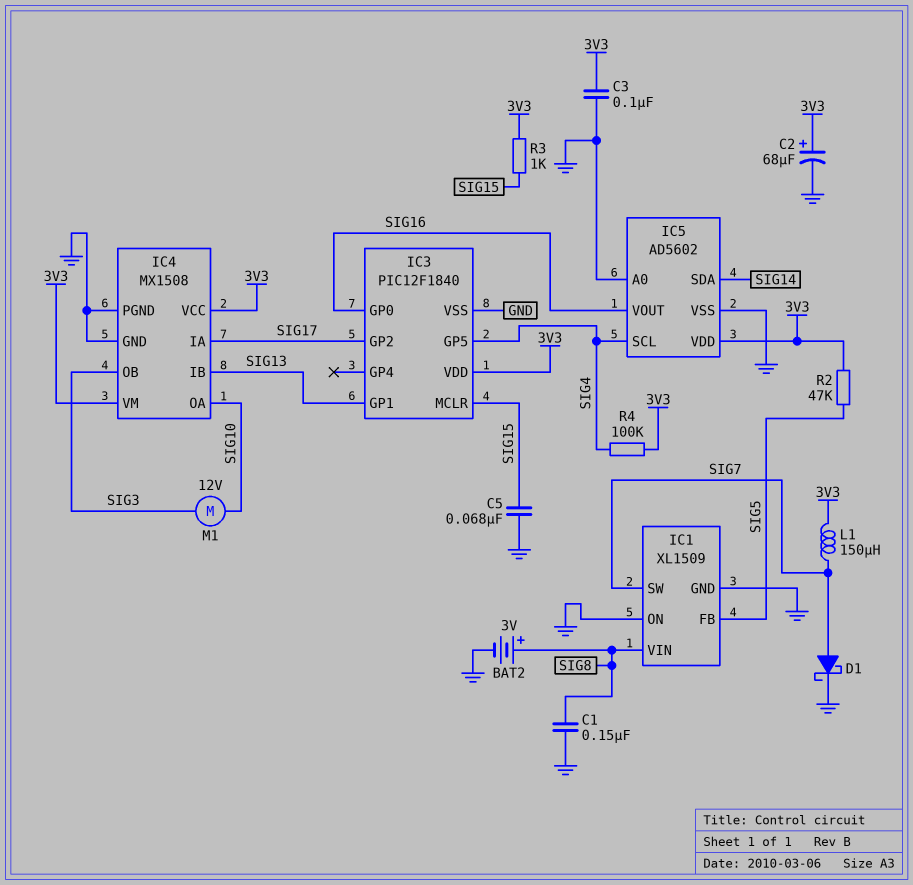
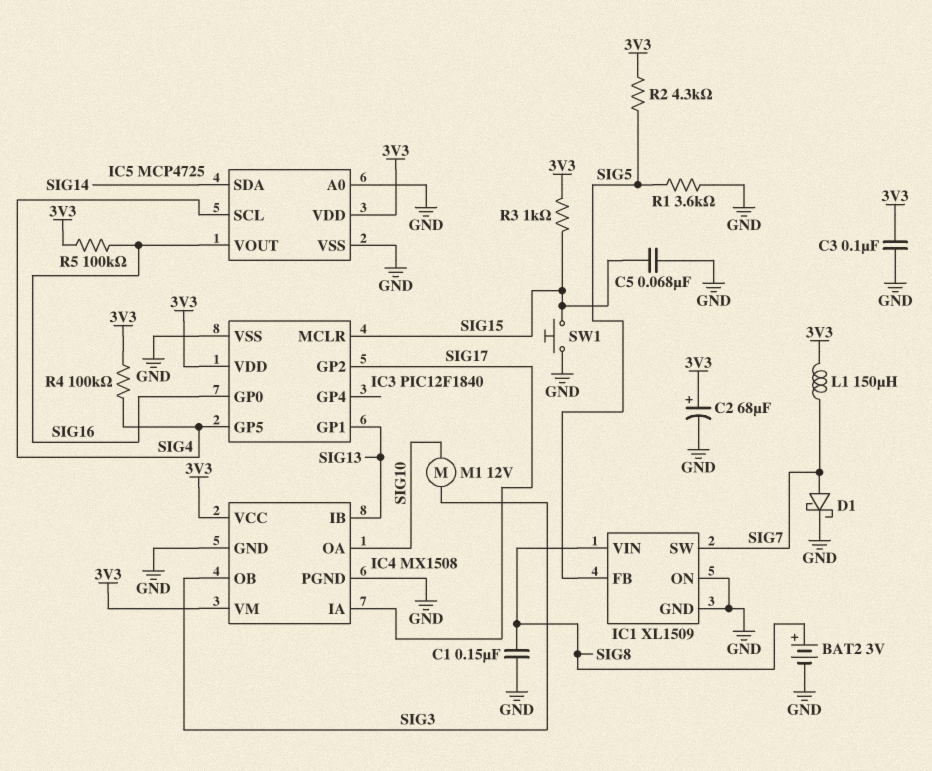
IC5: AD5602 -> MCP4725
R1: none -> 3.6k (GND, SIG5)
R2: 47k (3V3, SIG5) -> 4.3k (3V3, SIG5)
R5: none -> 100k (3V3, SIG16)
SW1: none -> button (GND, SIG15)

